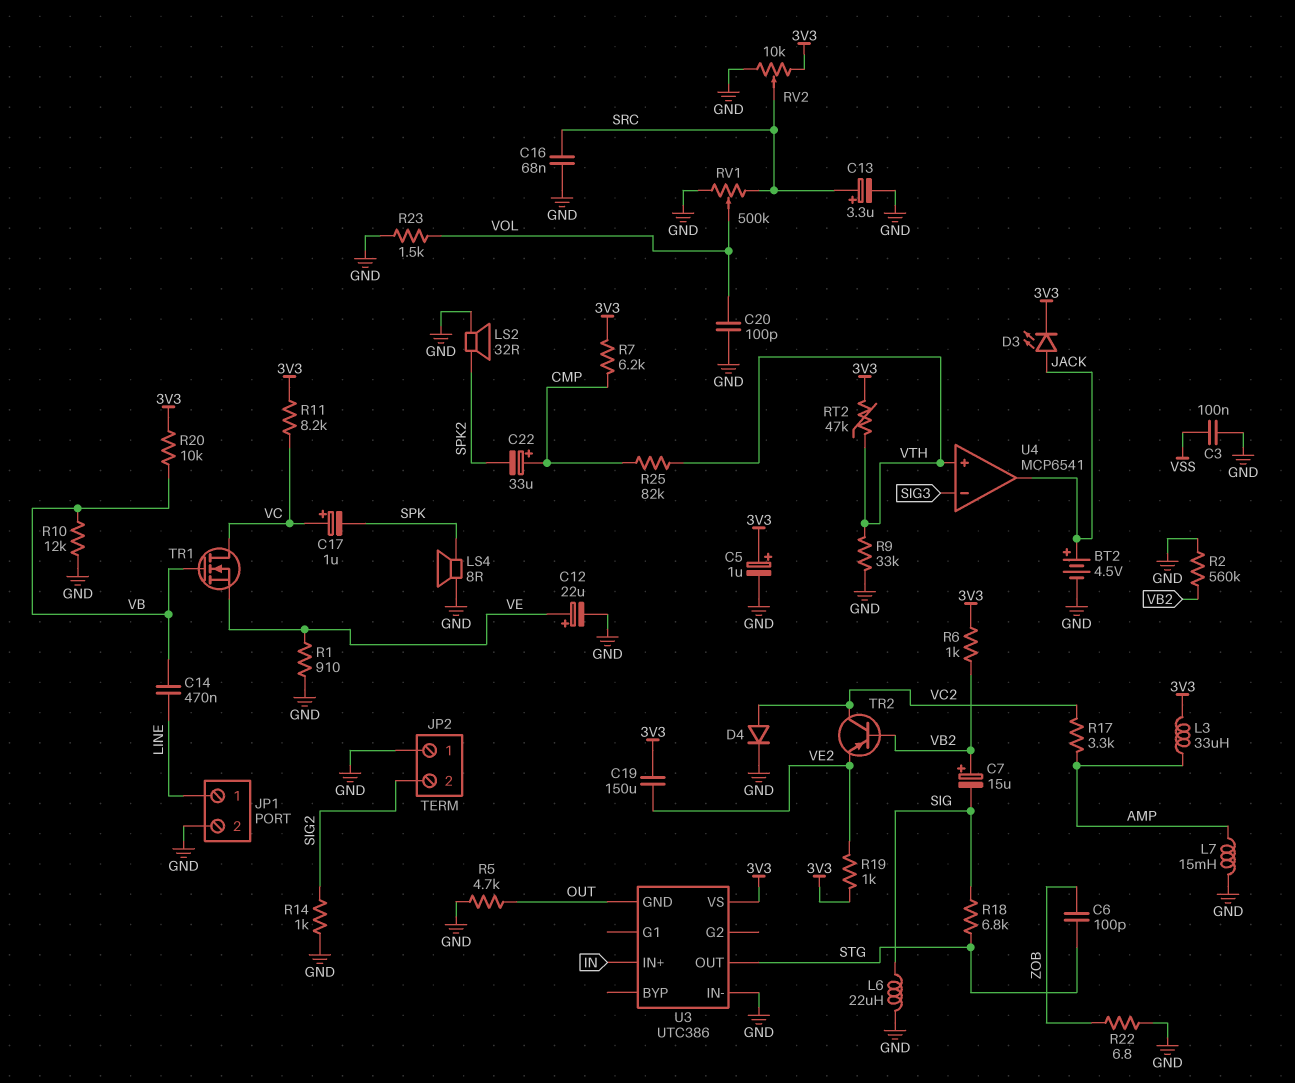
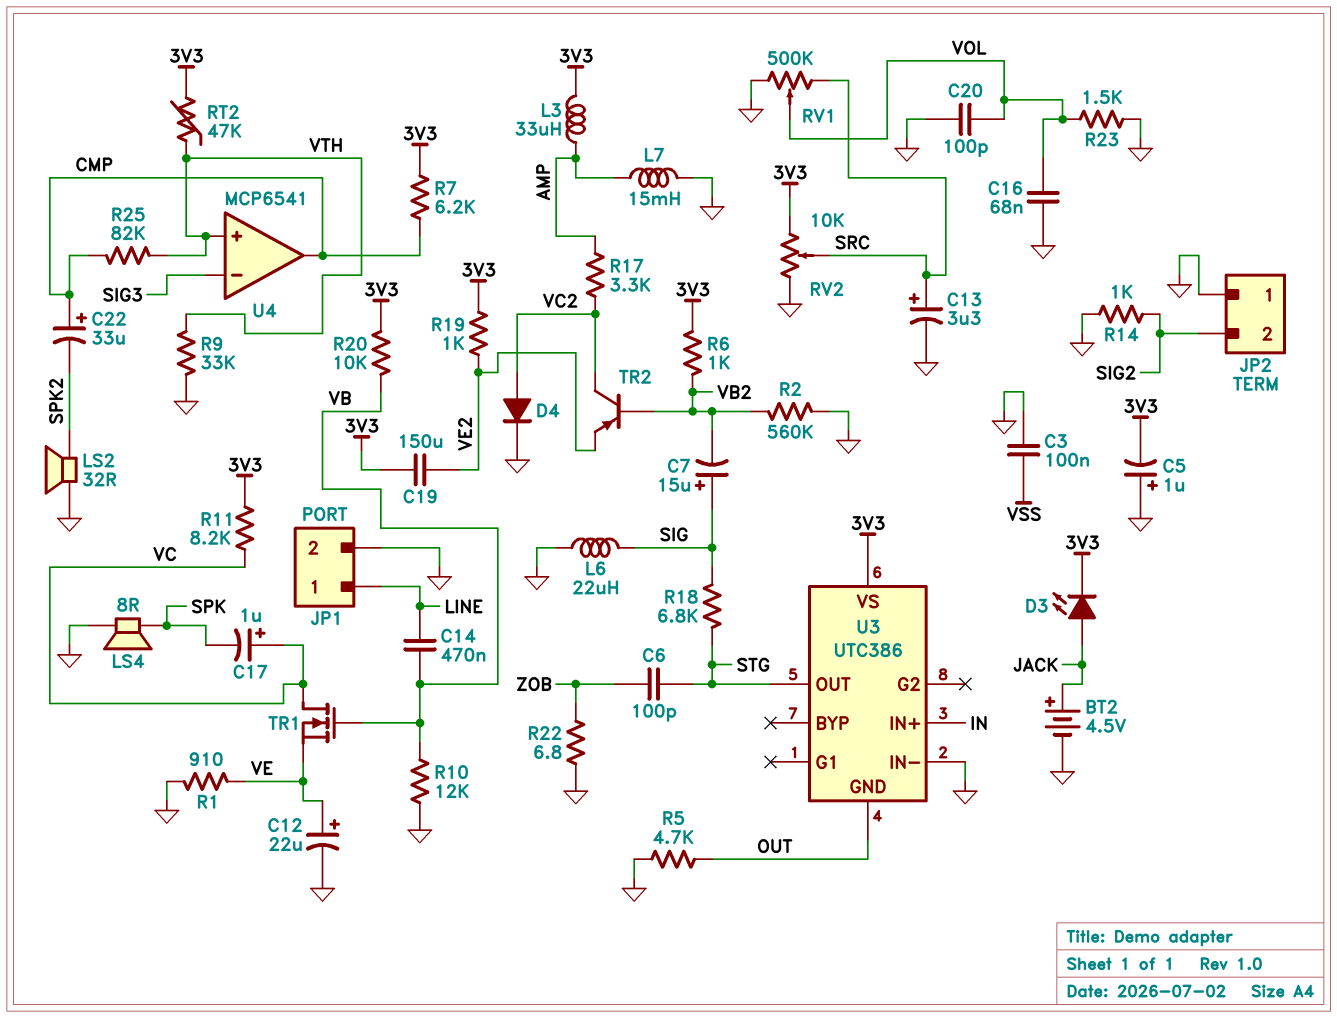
C5: 1uF (plus 3V3, minus GND) -> 1uF (plus GND, minus 3V3)
C7: 15uF (plus VB2, minus SIG) -> 15uF (plus SIG, minus VB2)
C16: 68nF (GND, SRC) -> 68nF (GND, VOL)
U4 pin out: JACK -> CMP

